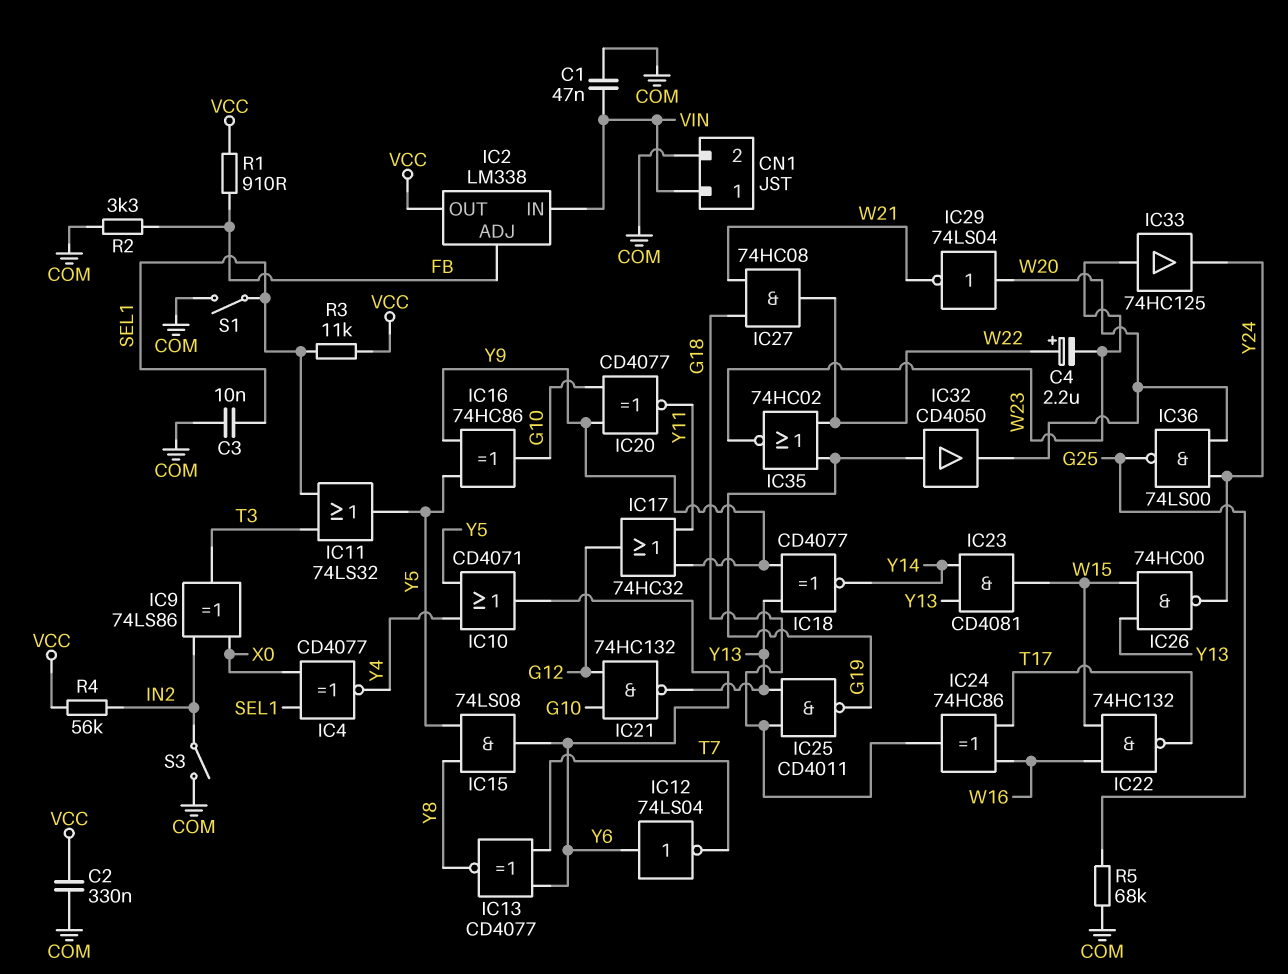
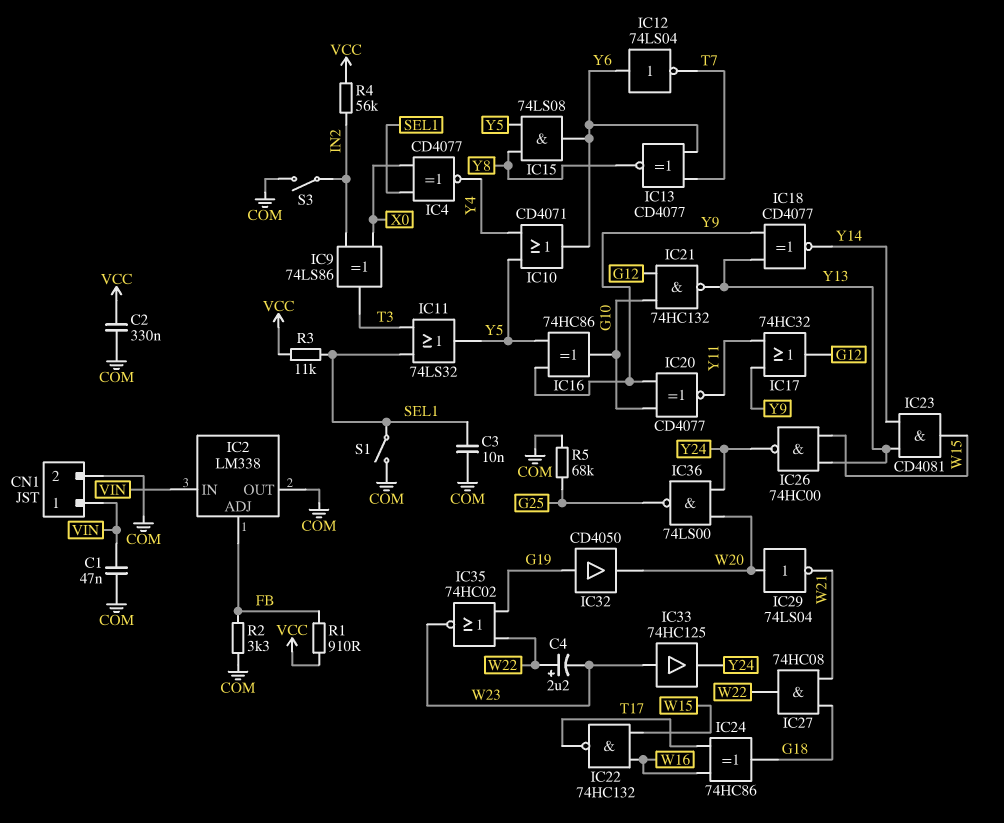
IC2 pin OUT: VCC -> COM
IC25: NAND CD4011 (in G18, in Y13, out G19) -> none

